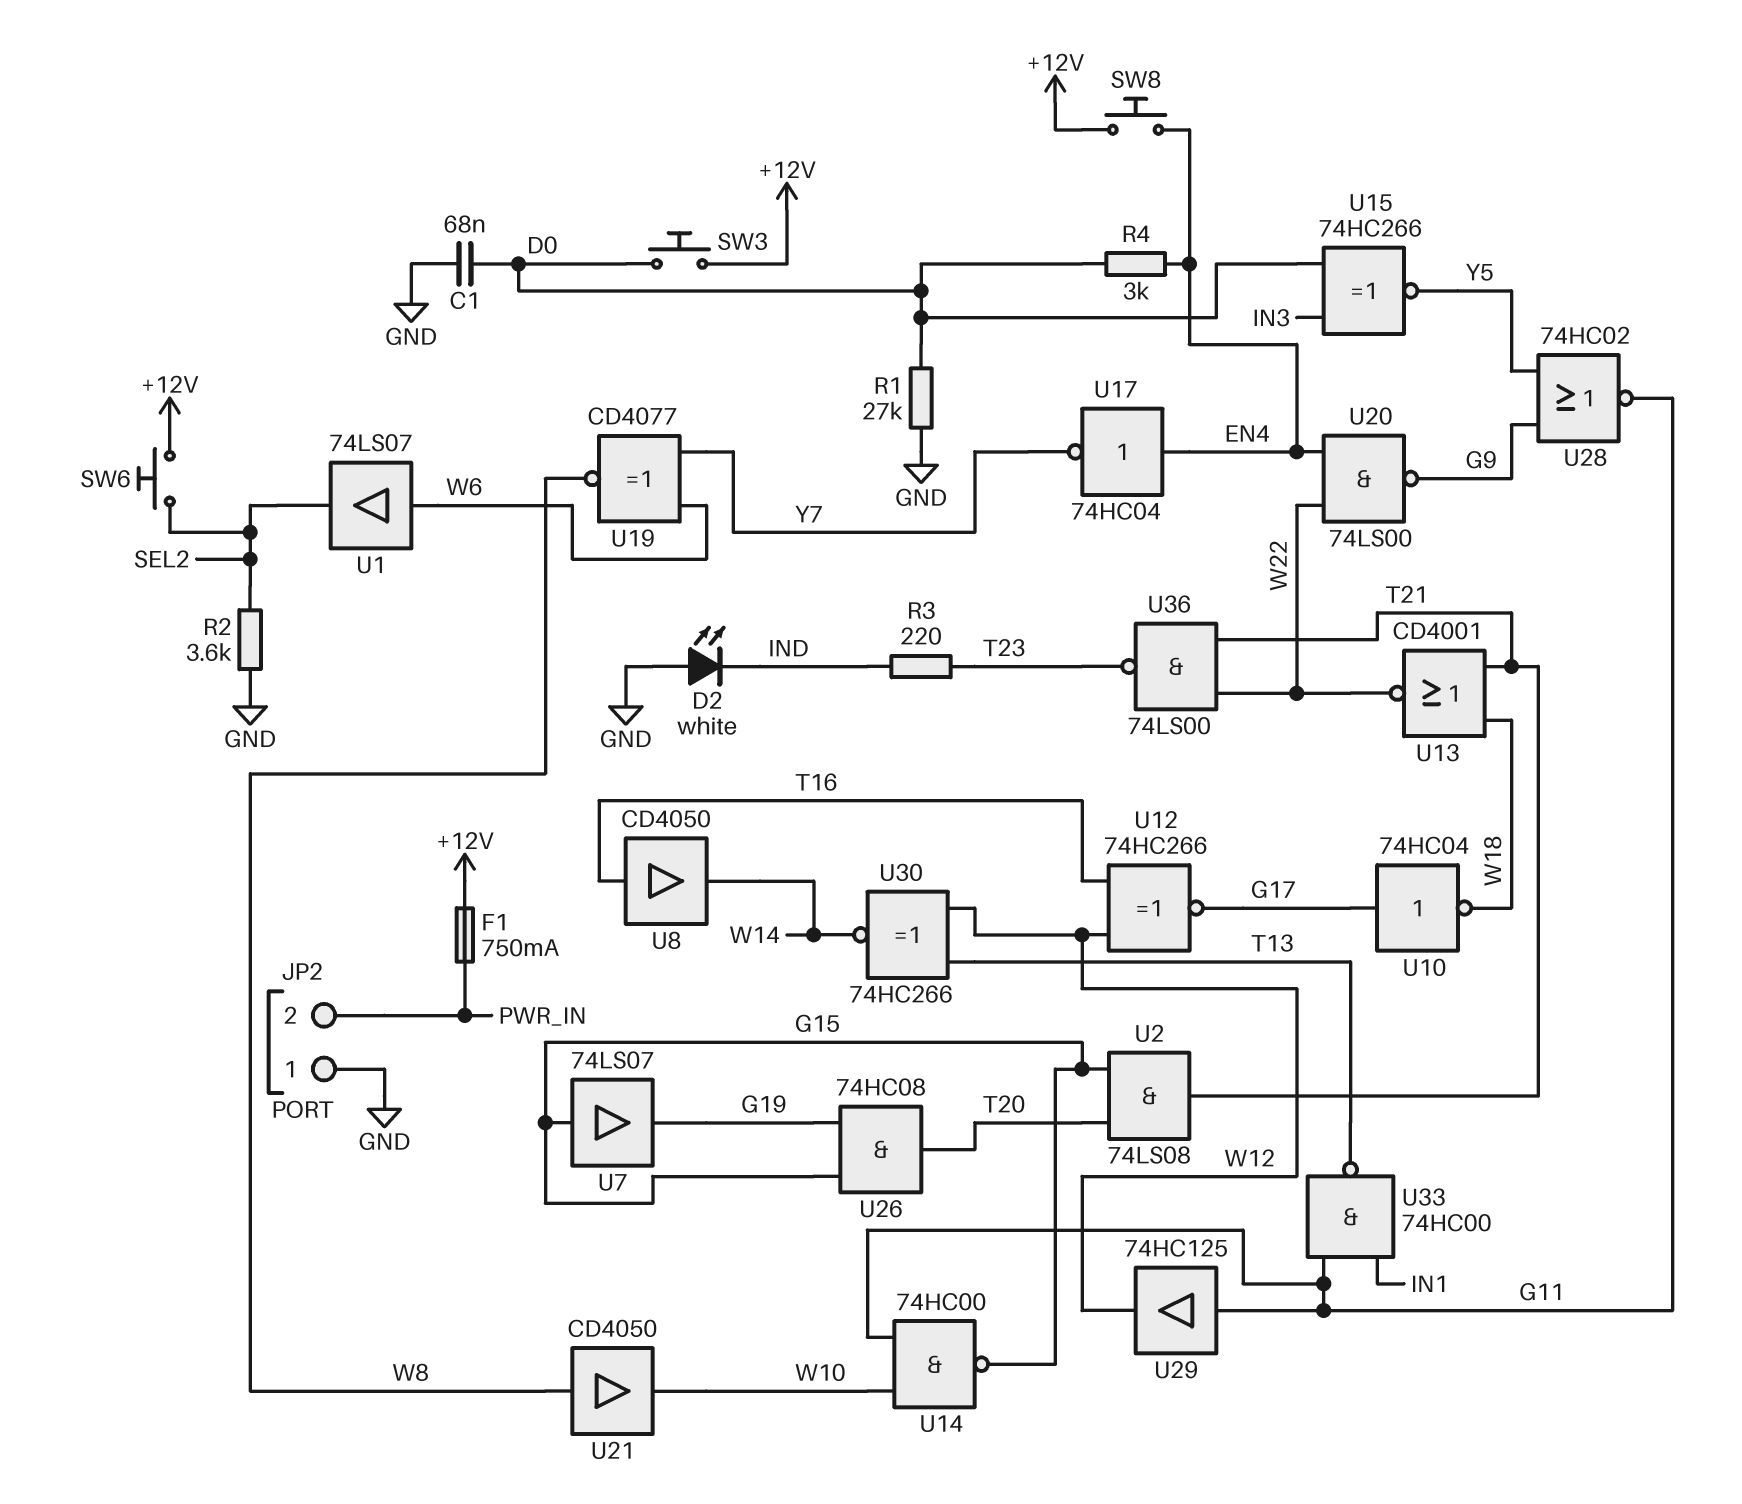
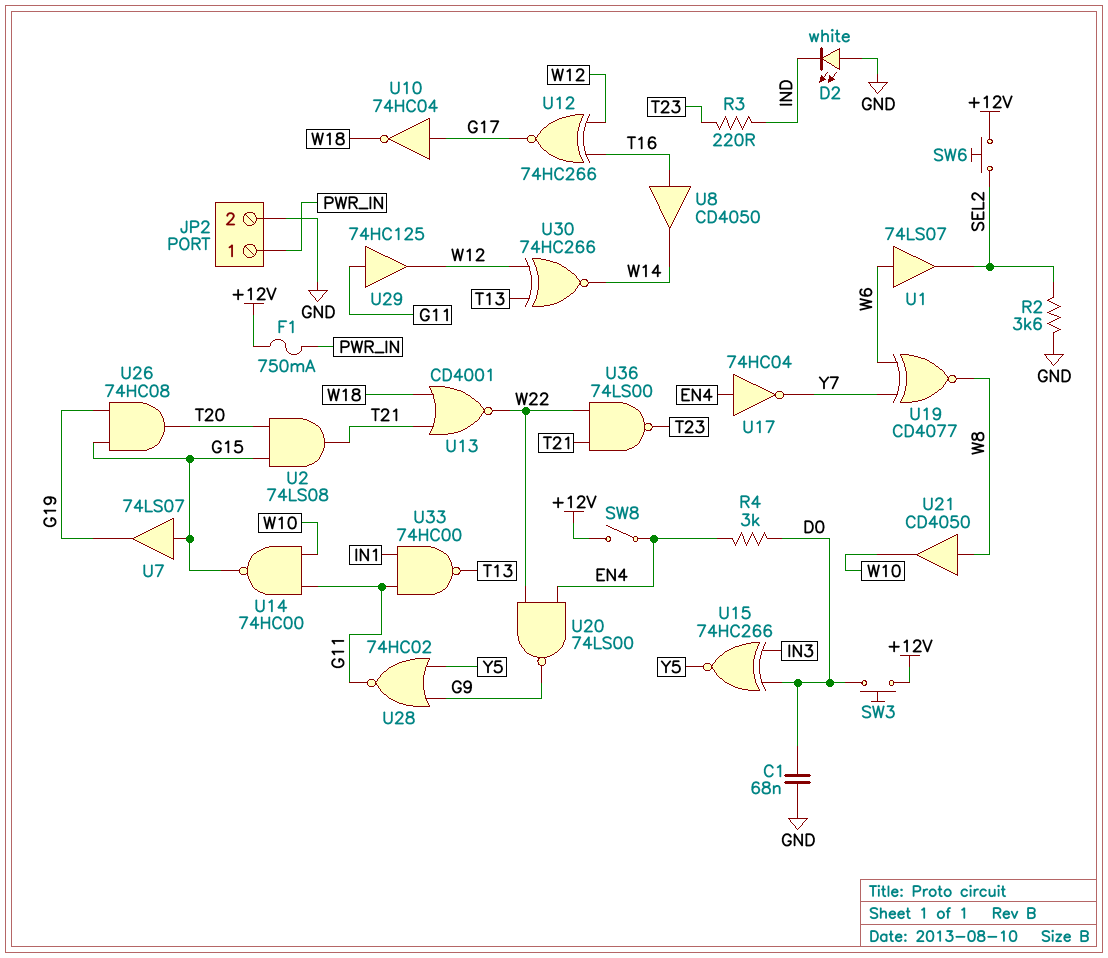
JP2 pin 1: GND -> PWR_IN
JP2 pin 2: PWR_IN -> GND
R1: 27k (D0, GND) -> none
SW8: button (+12V, EN4) -> switch (+12V, EN4)

